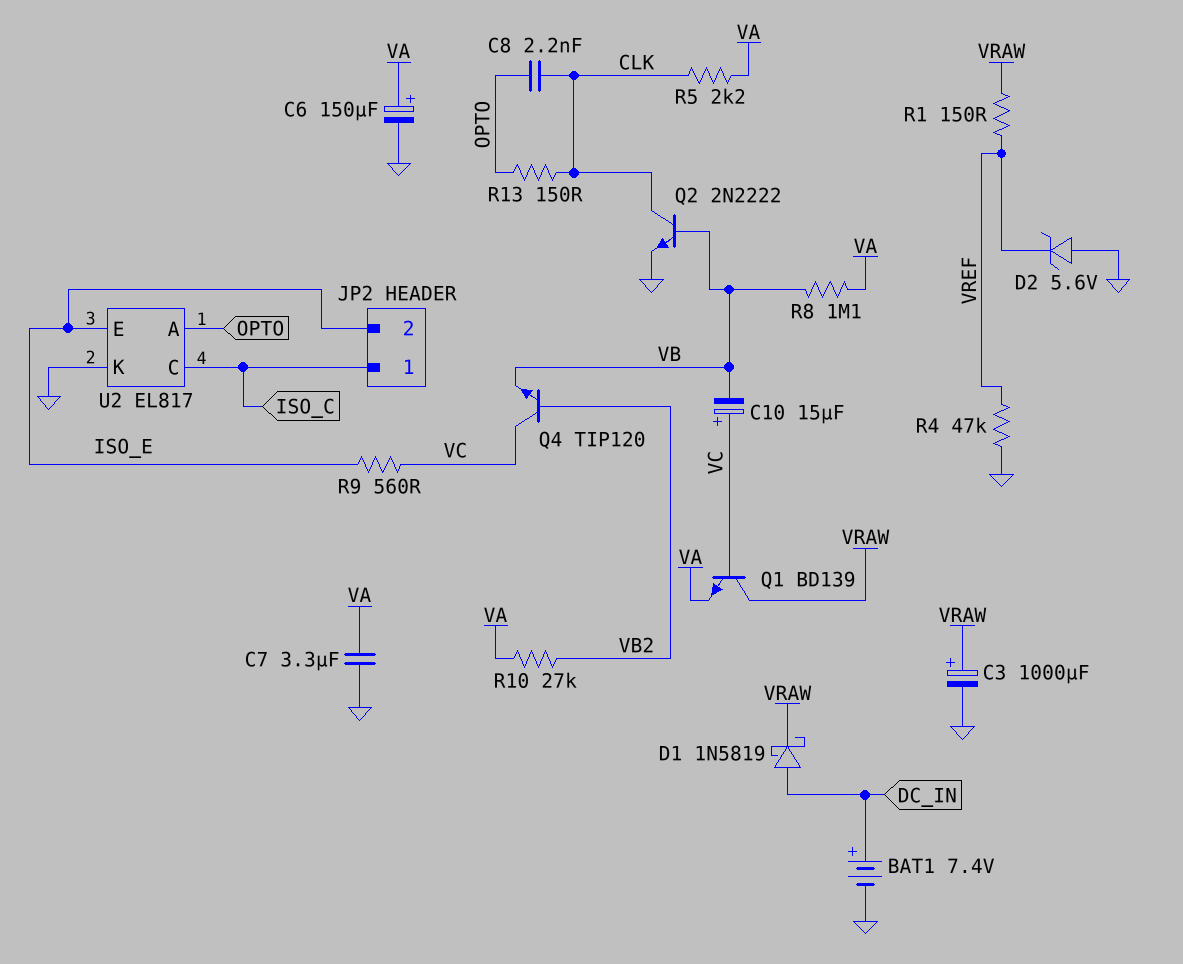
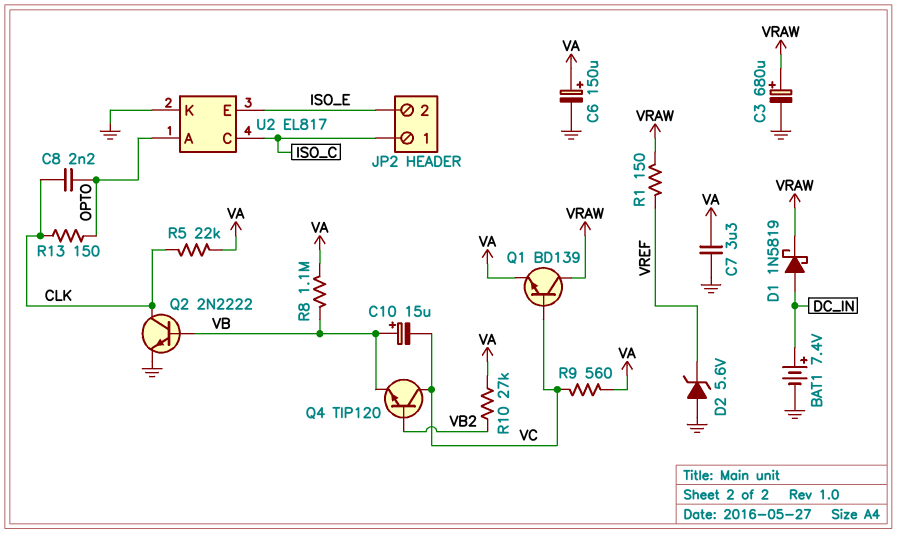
C3: 1000uF (plus VRAW, minus GND) -> 680uF (plus VRAW, minus GND)
C10: 15uF (plus VC, minus VB) -> 15uF (plus VB, minus VC)
R4: 47k (GND, VREF) -> none
R5: 2.2k (CLK, VA) -> 22k (CLK, VA)
R9: 560 (ISO_E, VC) -> 560 (VA, VC)

